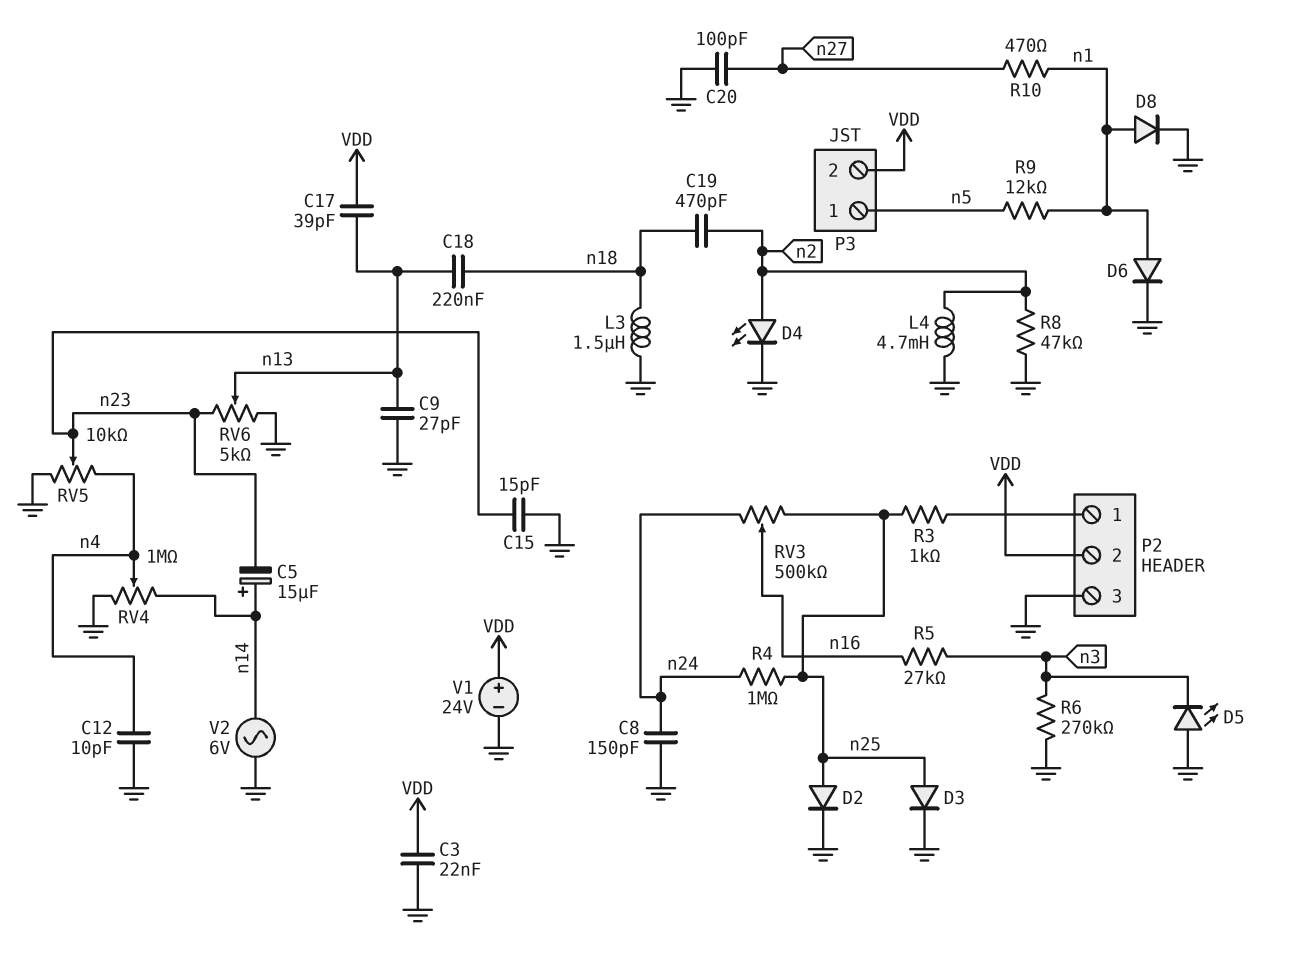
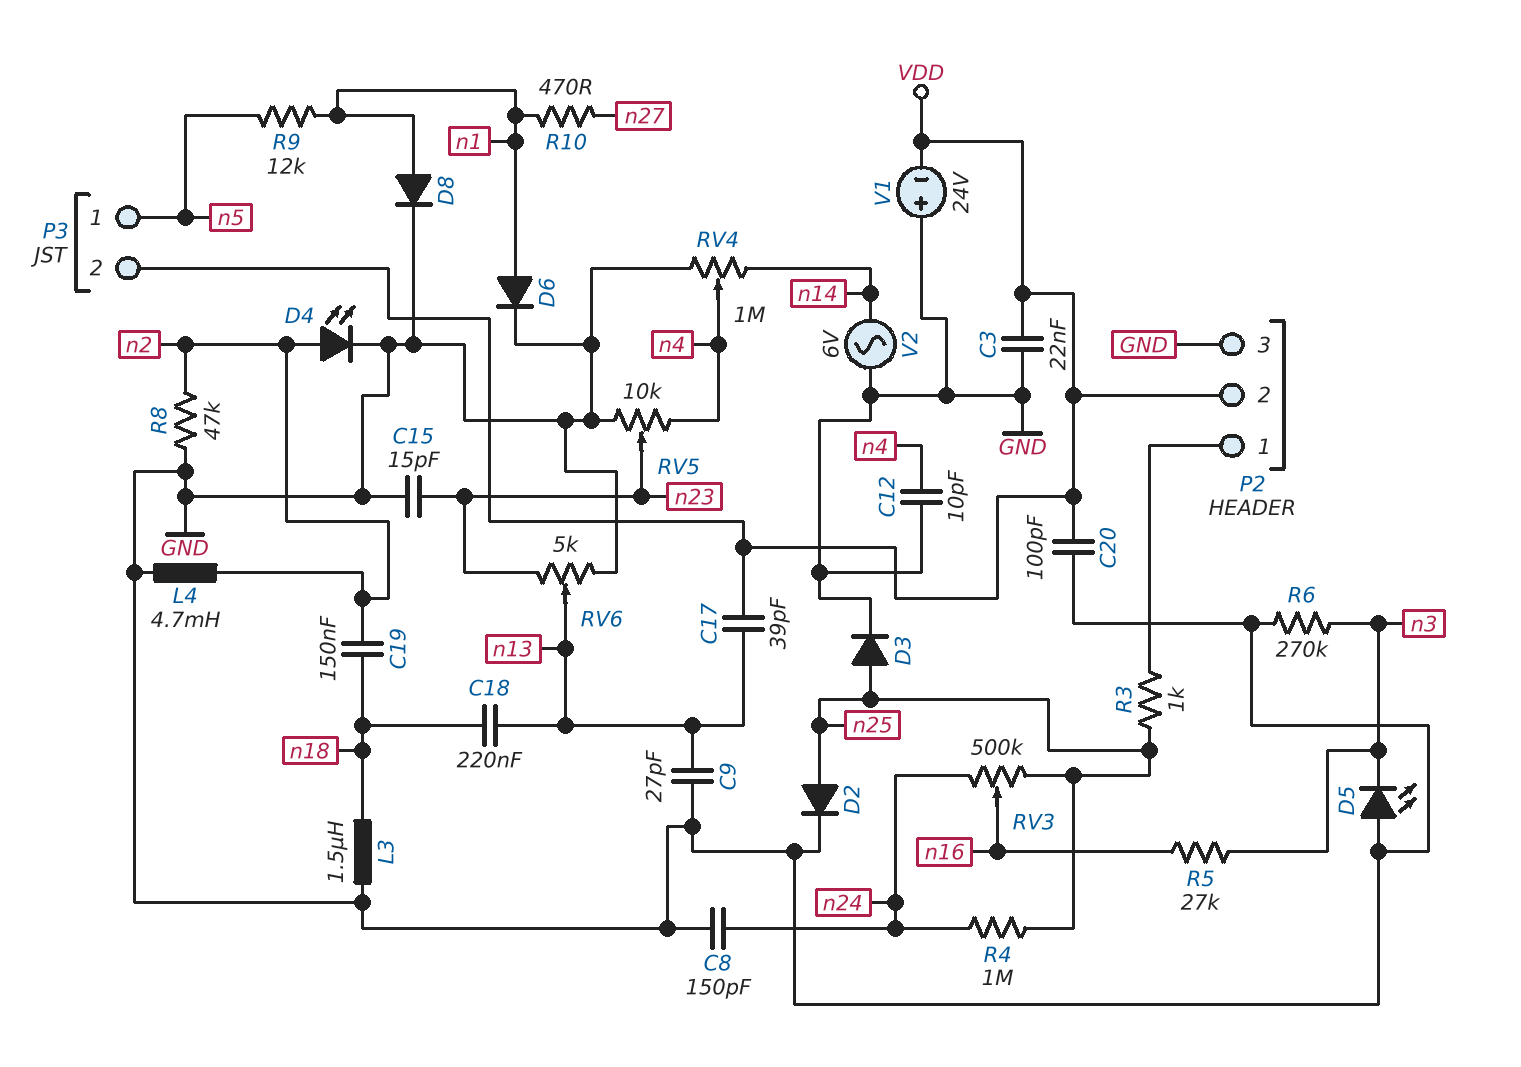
C5: 15uF (plus n14, minus n23) -> none
C19: 470pF (n2, n18) -> 150nF (n2, n18)
C20: 100pF (GND, n27) -> 100pF (GND, VDD)
V1: 24V (plus VDD, minus GND) -> 24V (plus GND, minus VDD)

